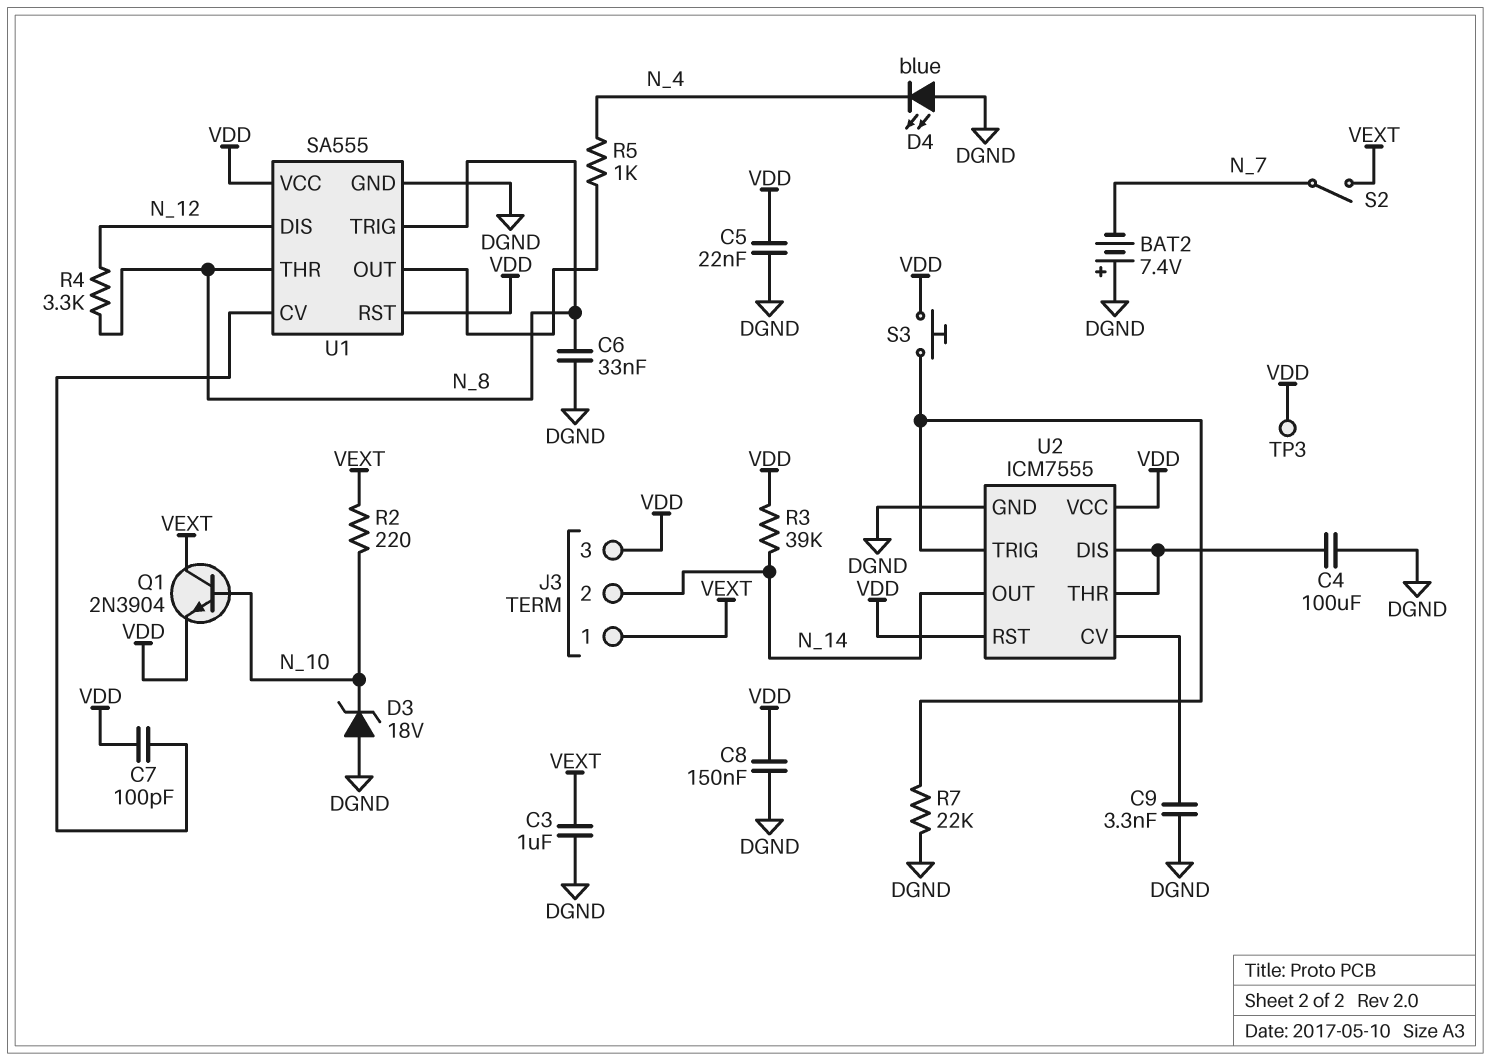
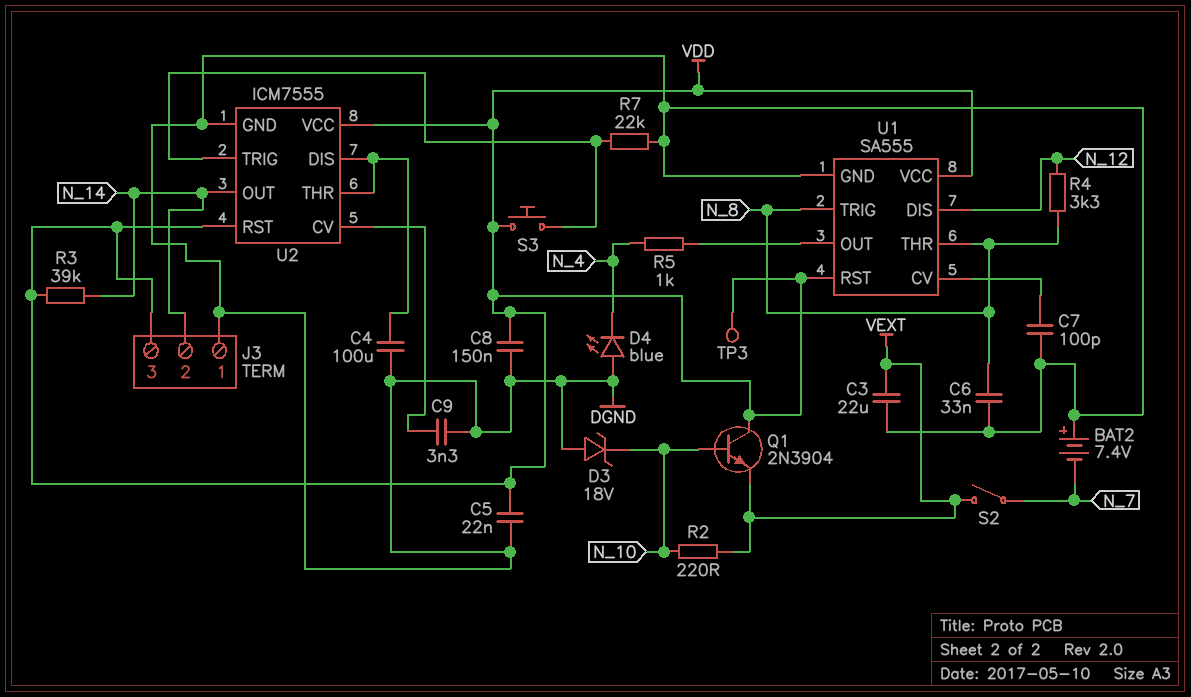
C3: 1uF (DGND, VEXT) -> 22uF (DGND, VEXT)
C7: 100pF (U1/CV, VDD) -> 100pF (DGND, U1/CV)
J3 pin 1: VEXT -> DGND
Q1: NPN 2N3904 (B N_10, C VEXT, E VDD) -> NPN 2N3904 (B N_10, C VDD, E VEXT)

